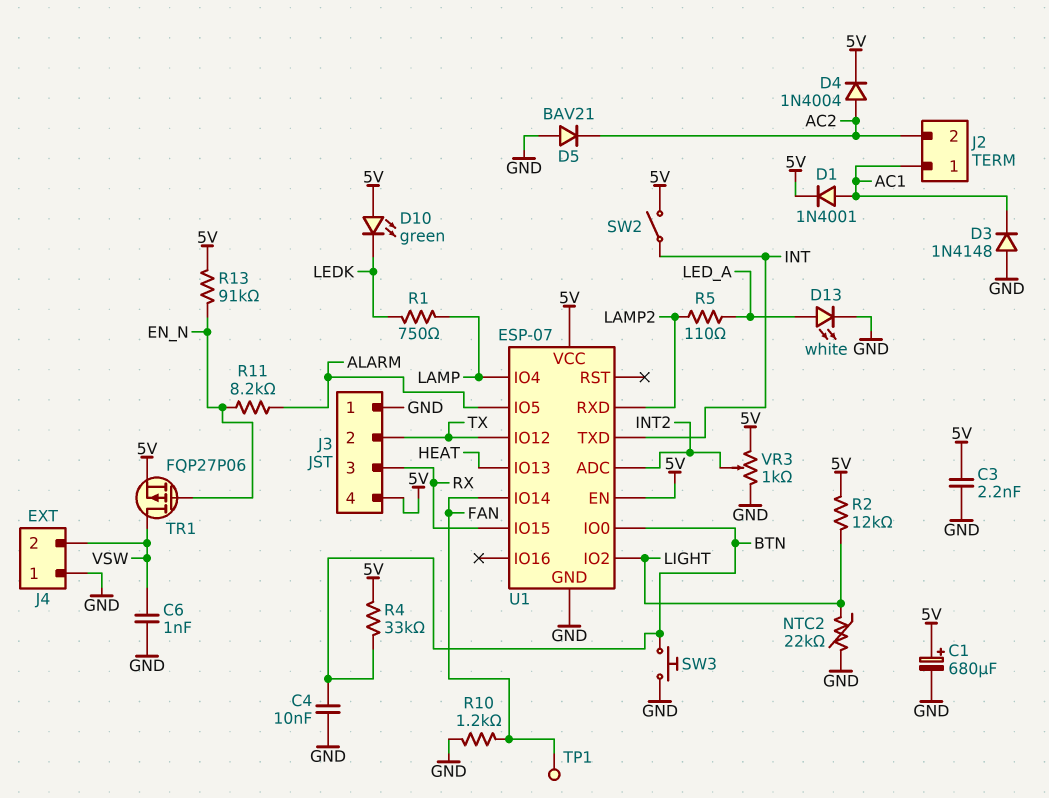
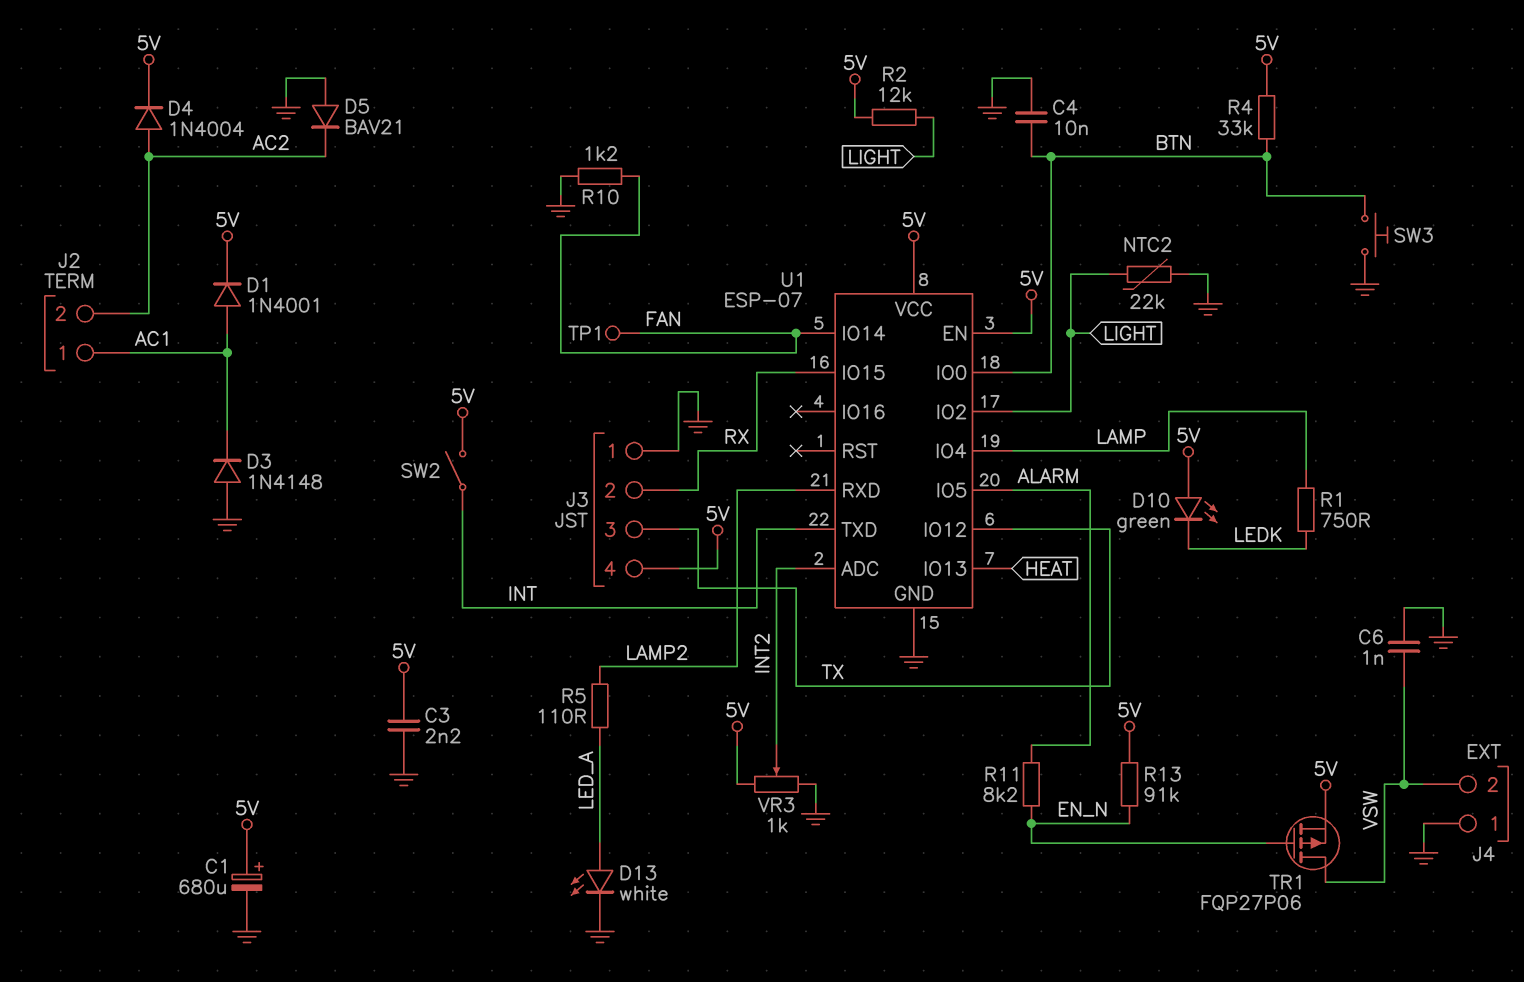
J3 pin 2: TX -> RX
J3 pin 3: RX -> TX

